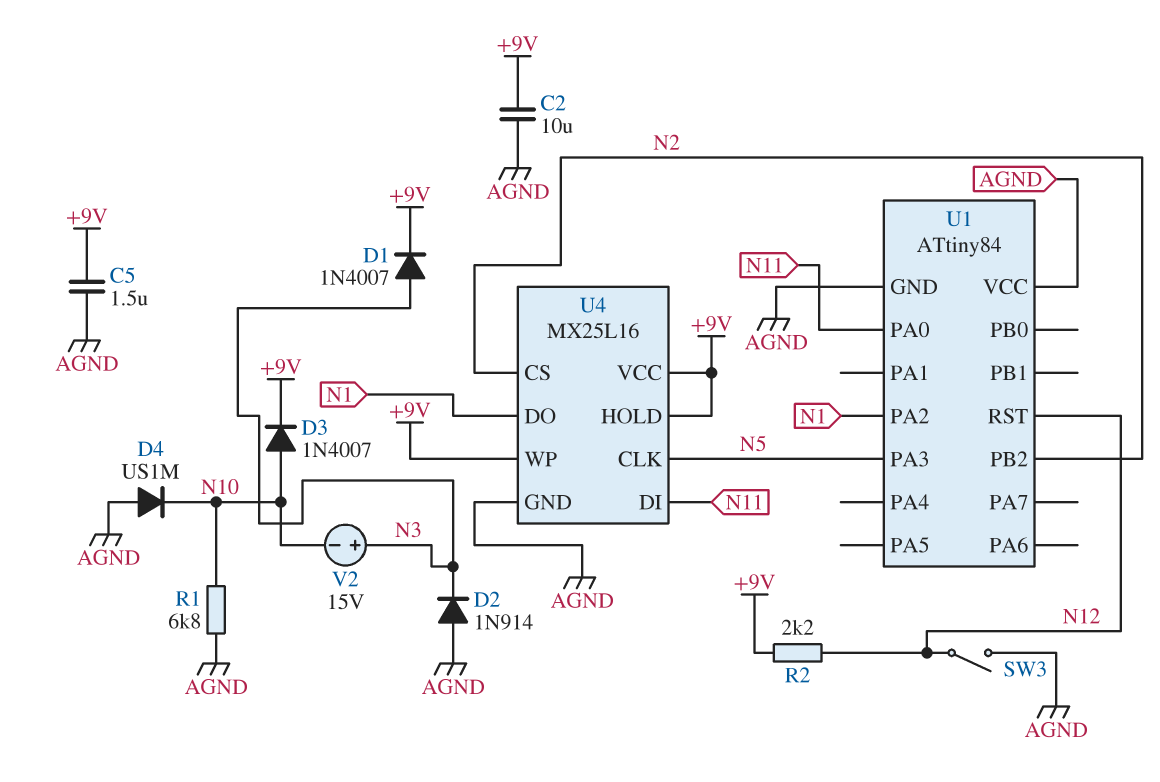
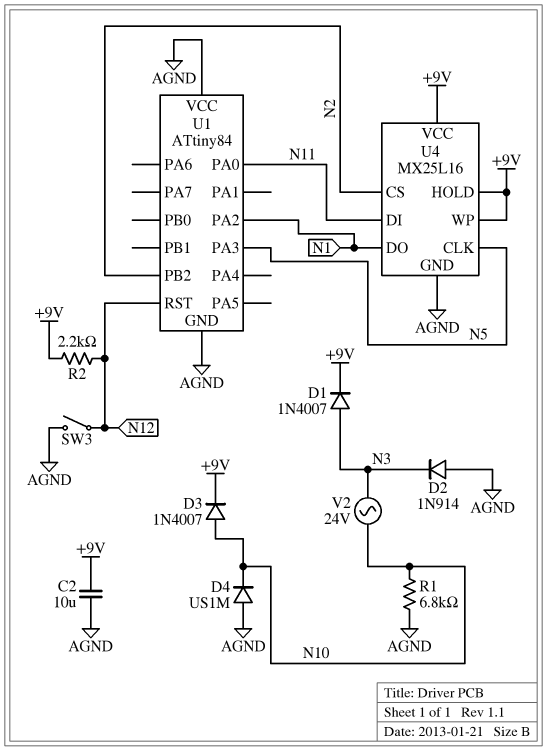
C5: 1.5uF (+9V, AGND) -> none
V2: 15V (plus N3, minus N10) -> AC 24V (N3, N10)

